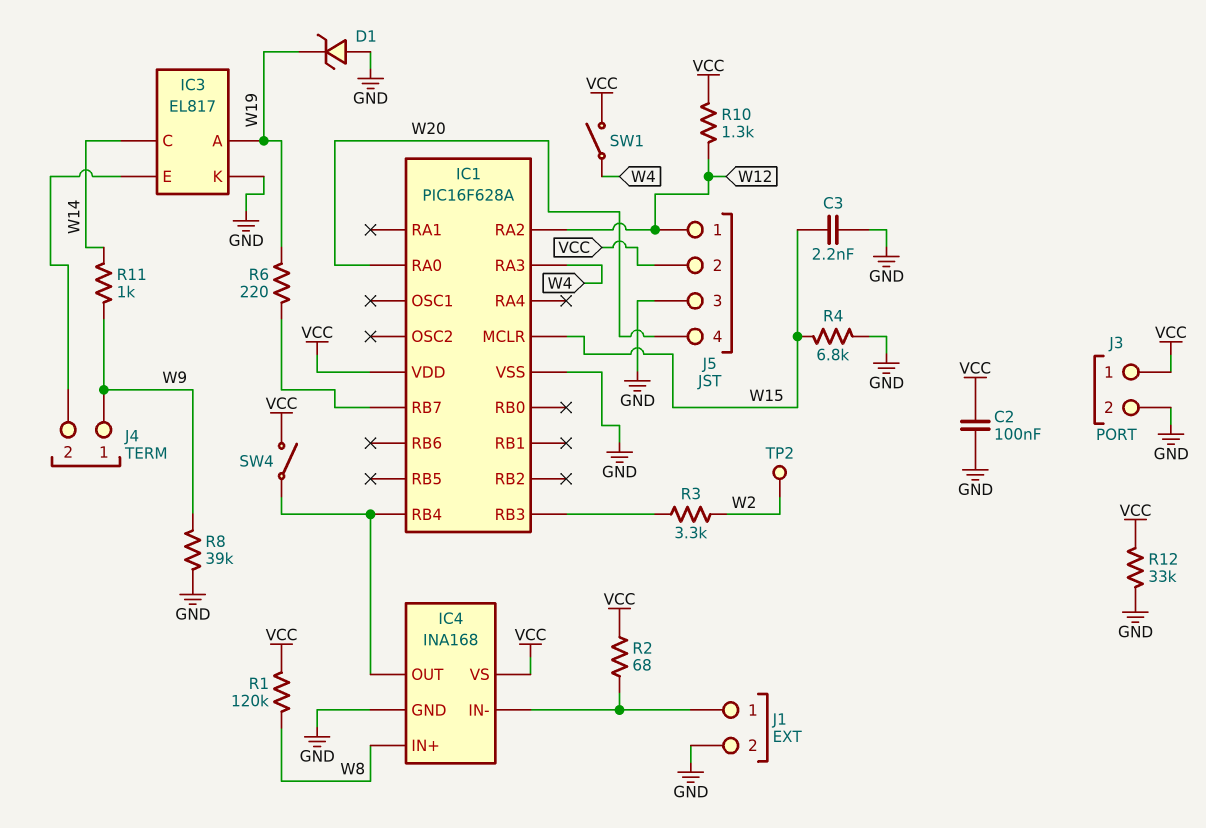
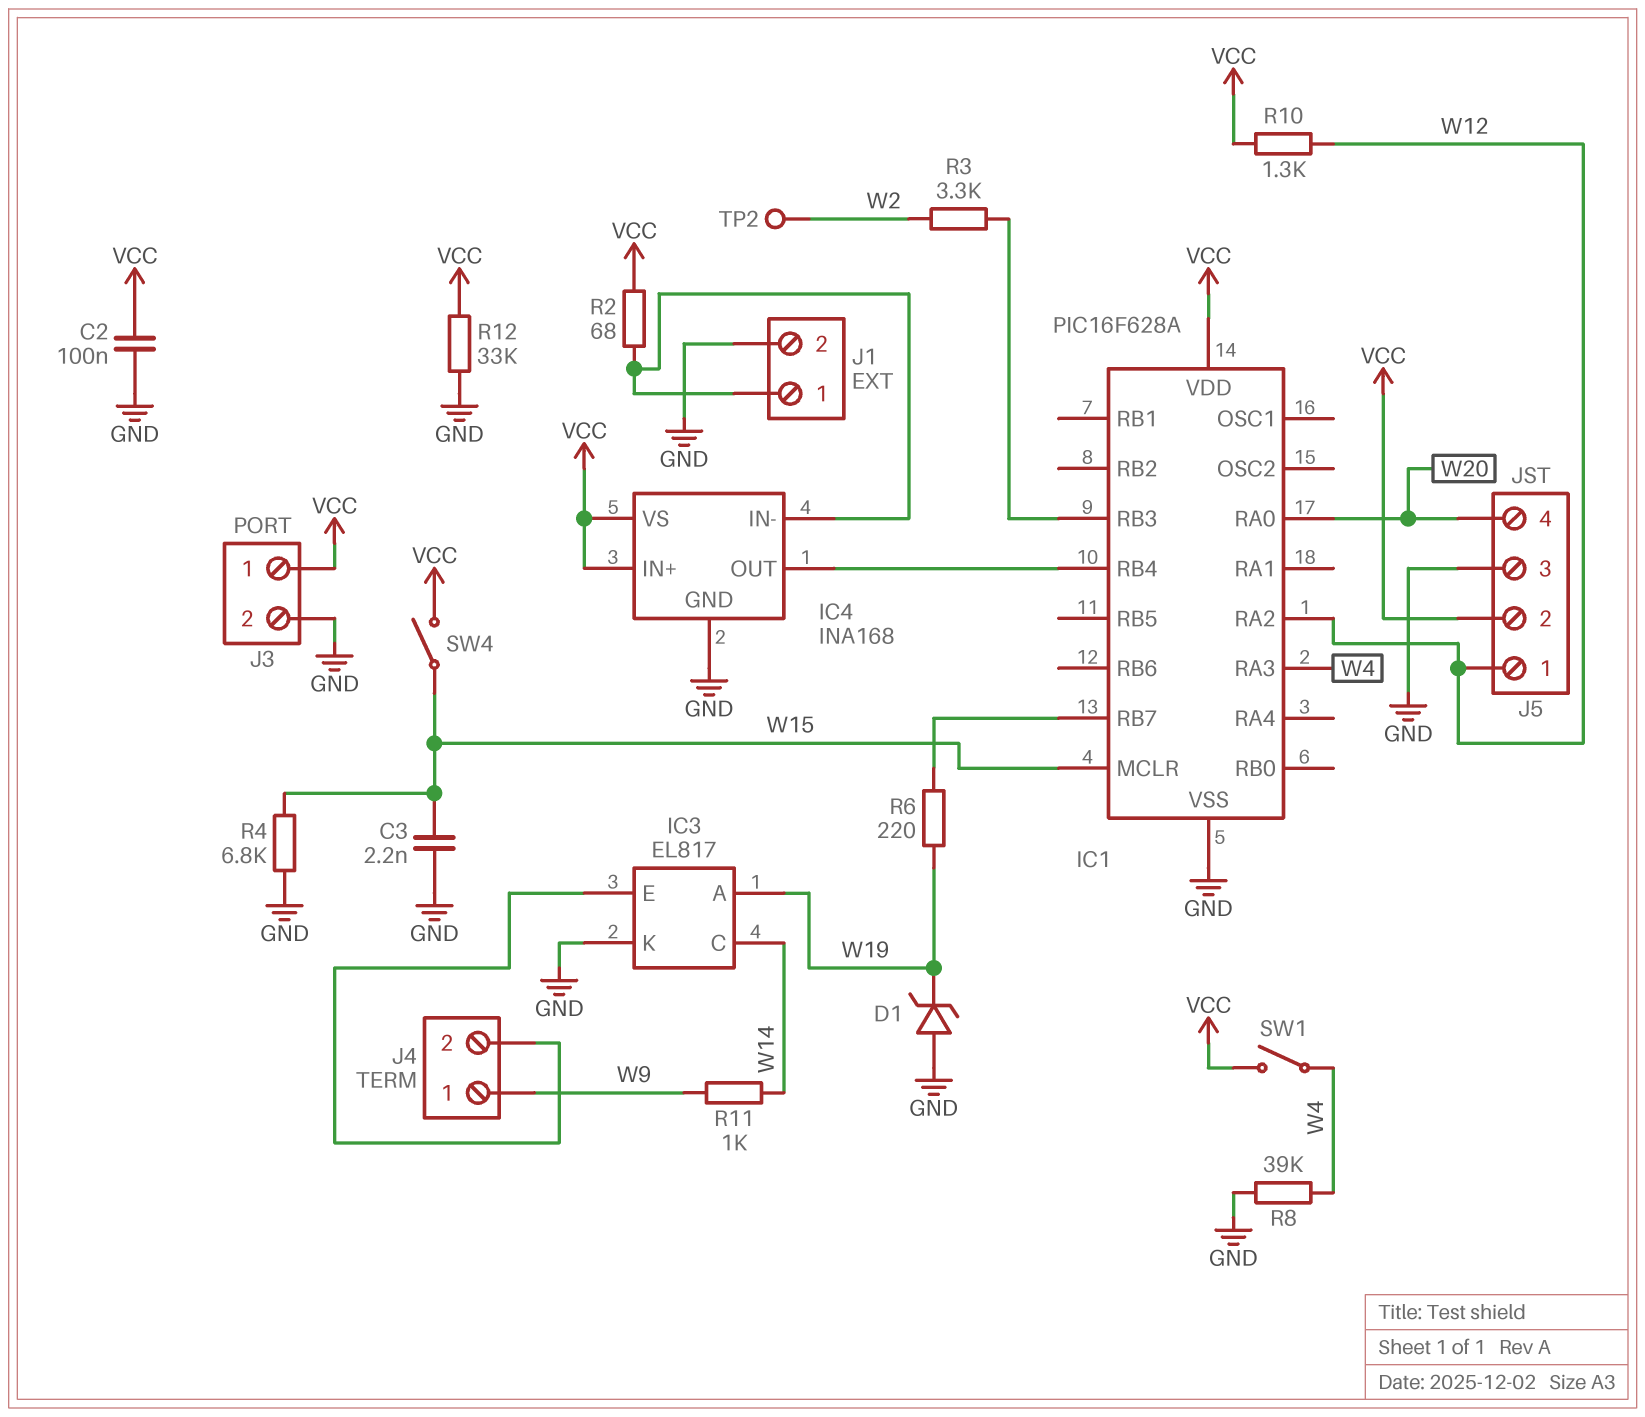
IC4 pin IN+: W8 -> VCC
R1: 120k (VCC, W8) -> none
R8: 39k (GND, W9) -> 39k (GND, W4)
SW4: switch (IC1/RB4, VCC) -> switch (VCC, W15)

